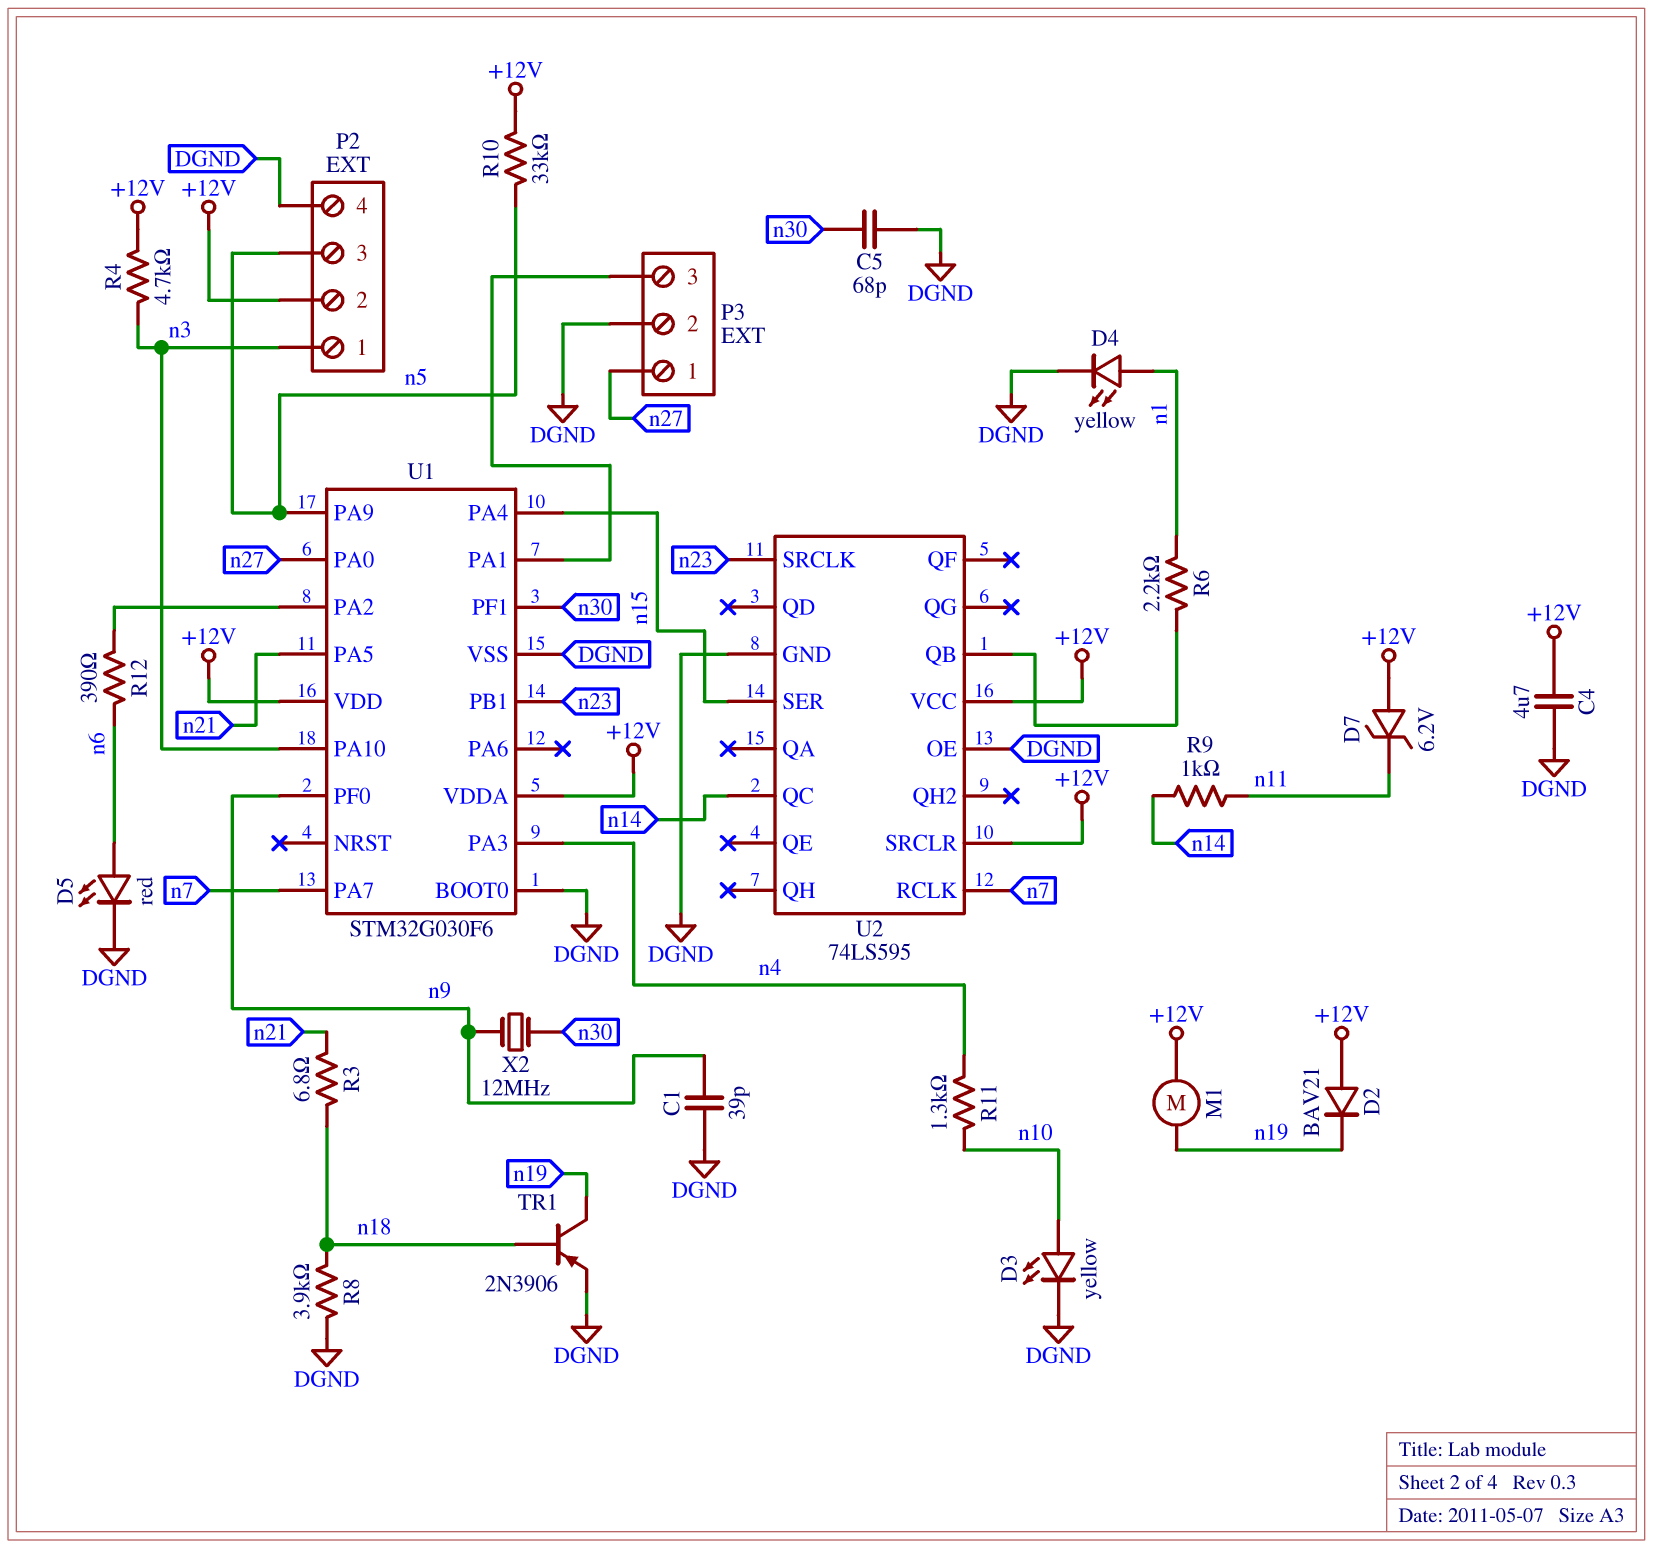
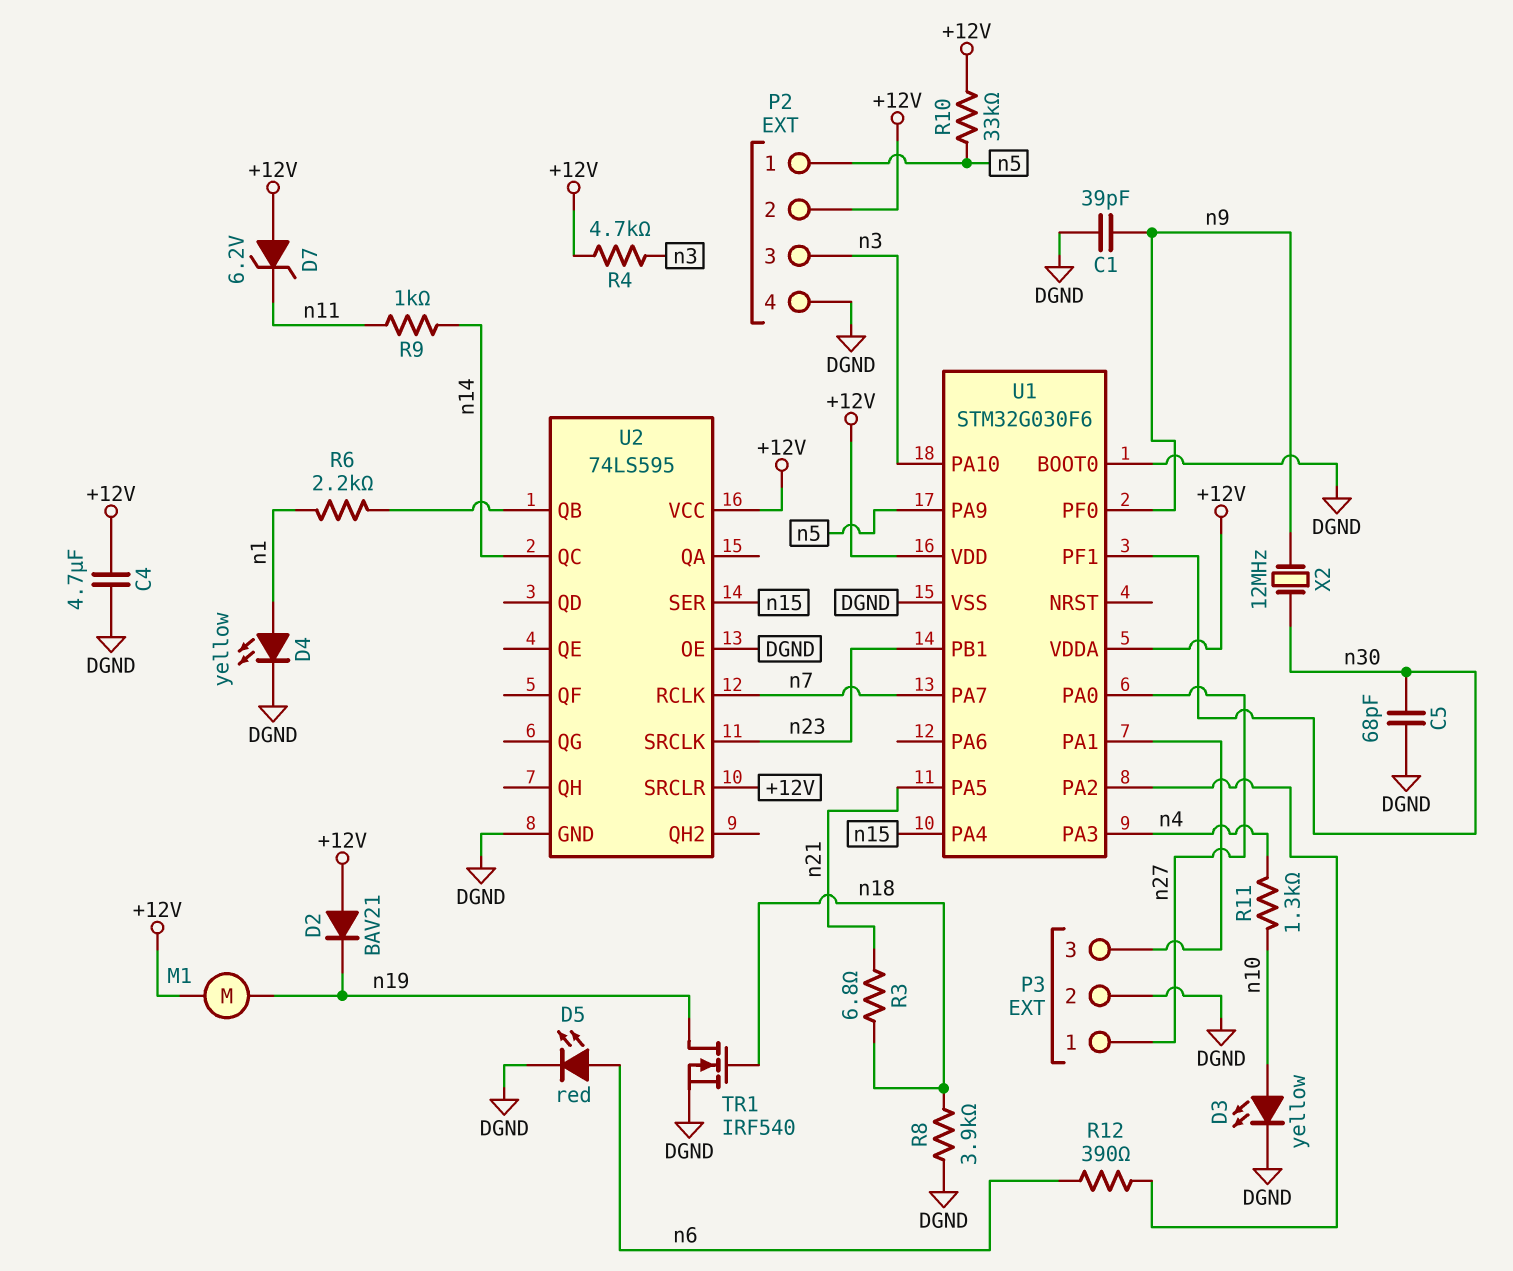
P2 pin 1: n3 -> n5
P2 pin 3: n5 -> n3
TR1: PNP 2N3906 (B n18, C n19, E DGND) -> NMOS IRF540 (G n18, D n19, S DGND)

